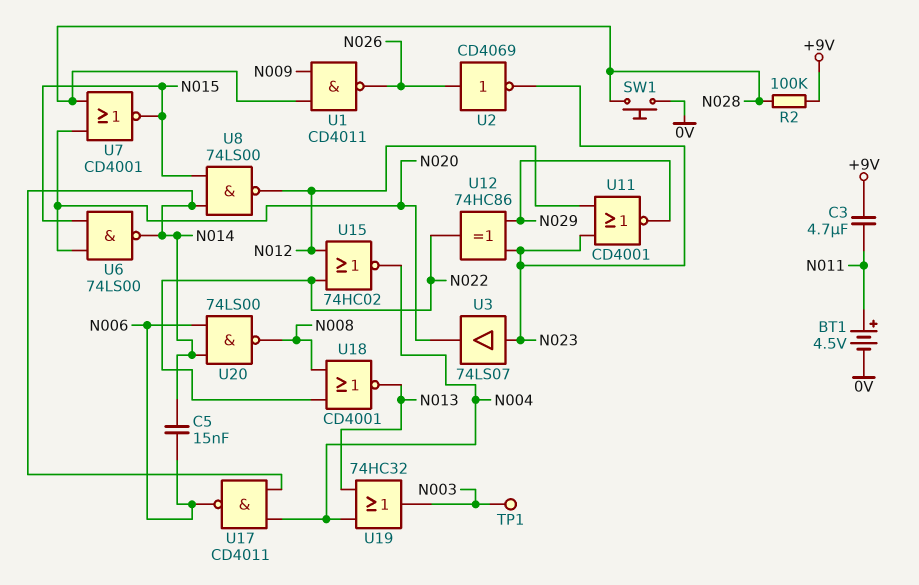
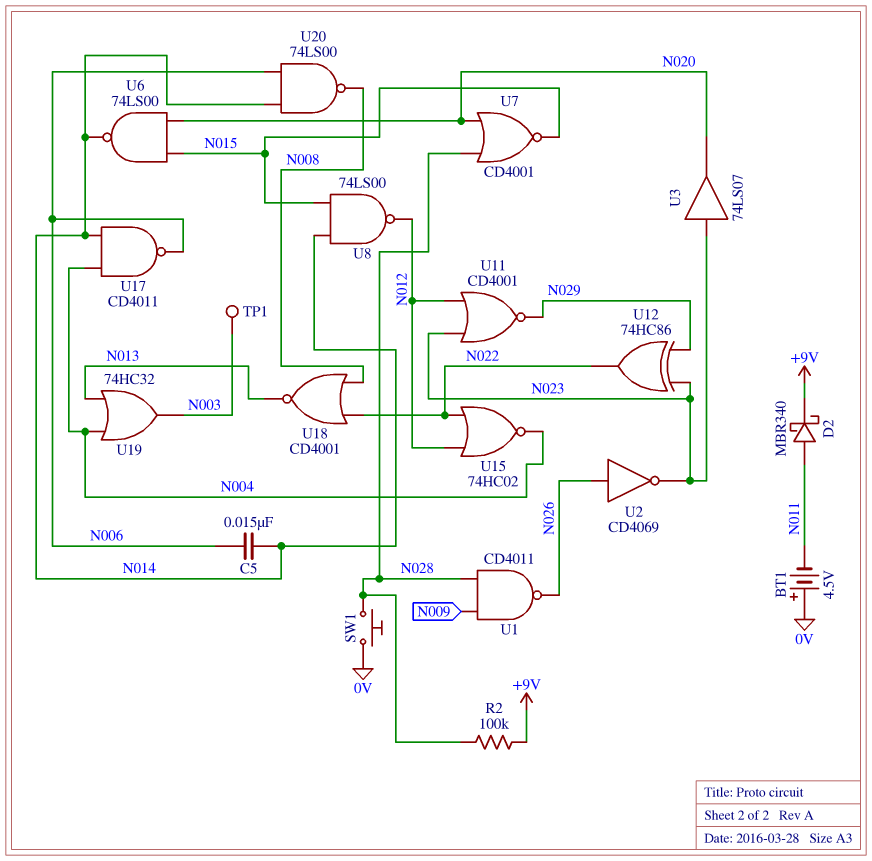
BT1: 4.5V (plus N011, minus 0V) -> 4.5V (plus 0V, minus N011)
C3: 4.7uF (+9V, N011) -> none
D2: none -> schottky MBR340 (A N011, K +9V)

